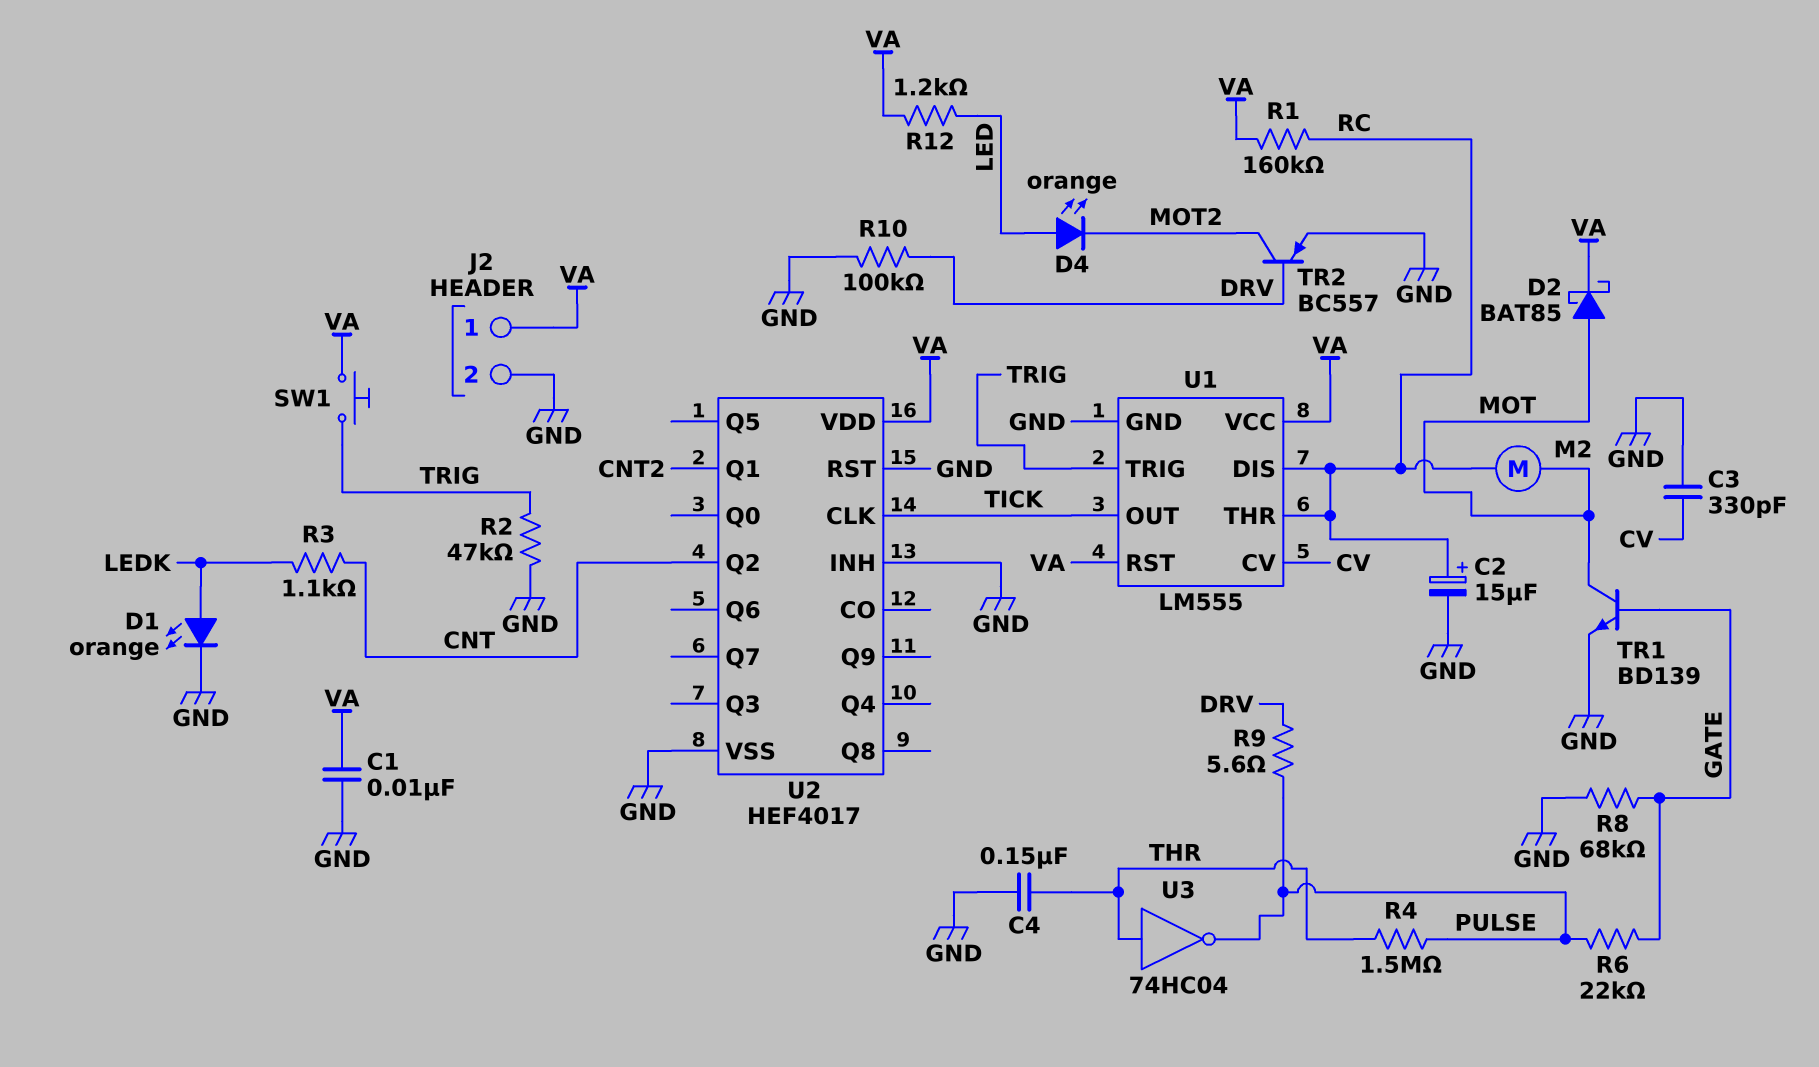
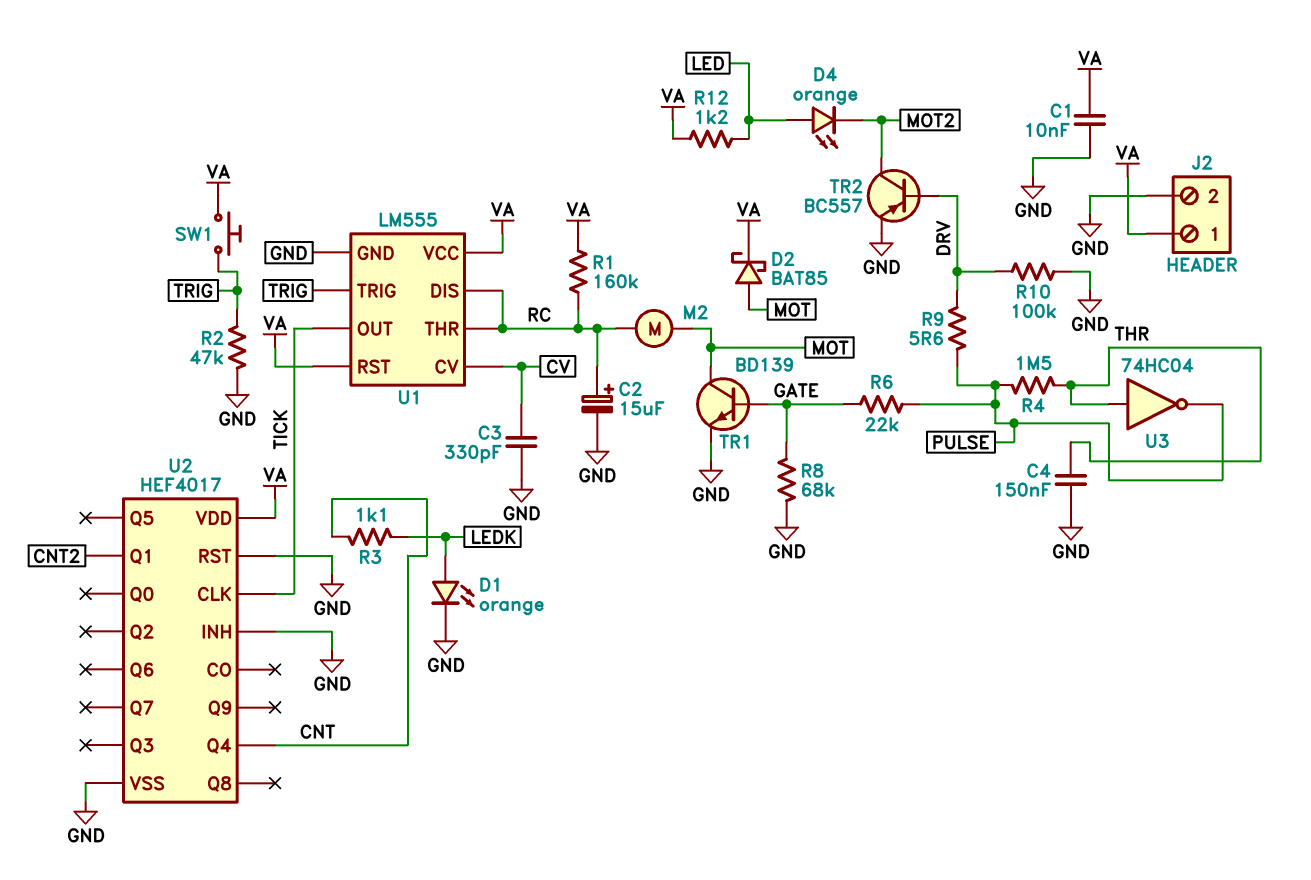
U2 pin Q2: CNT -> none
U2 pin Q4: none -> CNT

